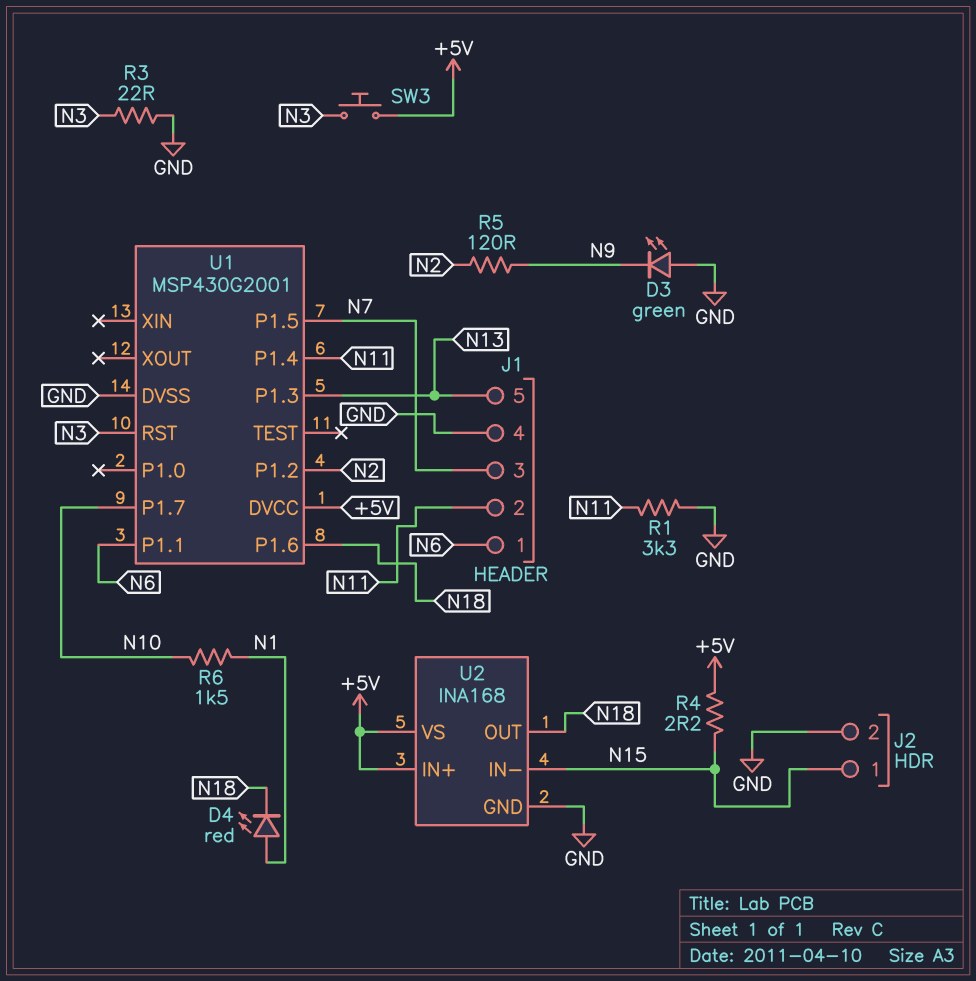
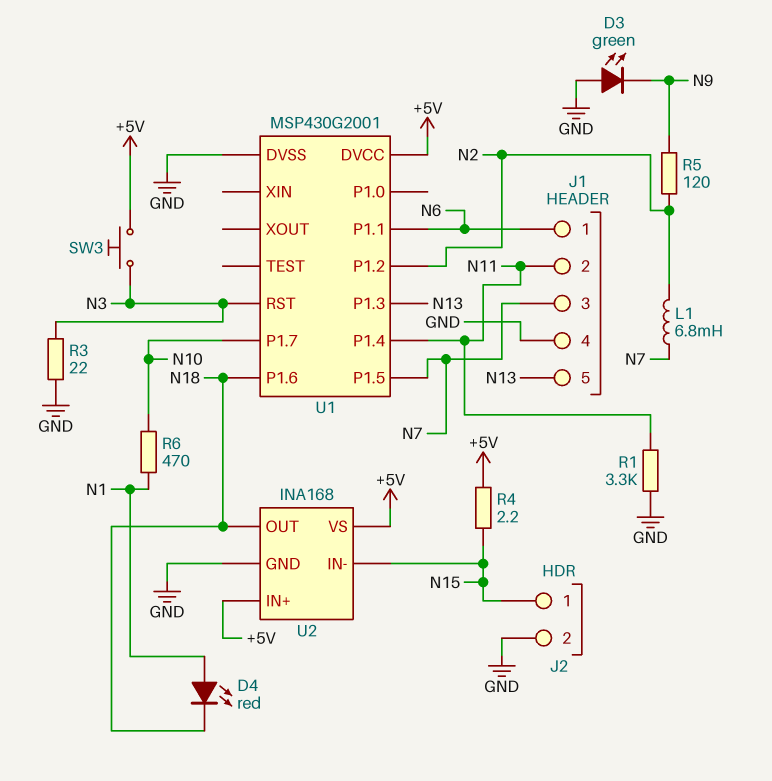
L1: none -> 6.8mH (N2, N7)
R6: 1.5k (N1, N10) -> 470 (N1, N10)

